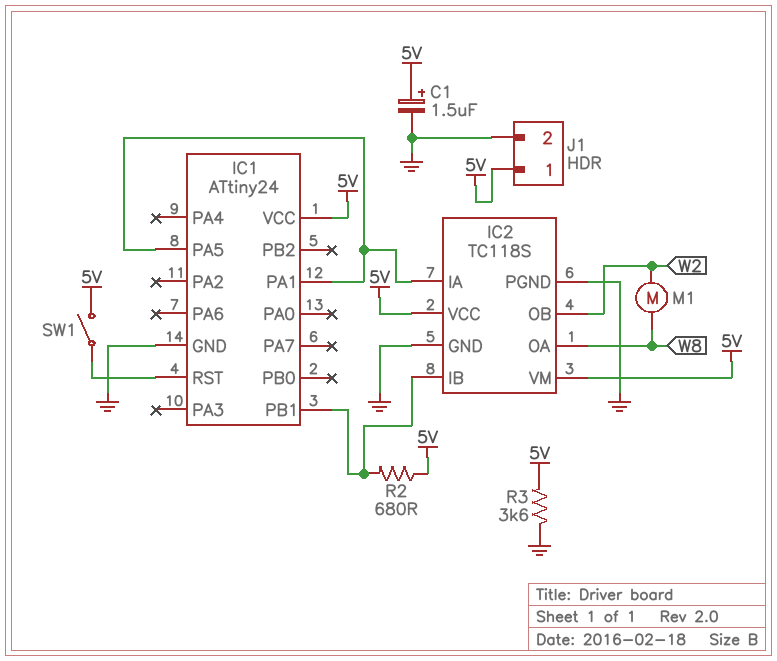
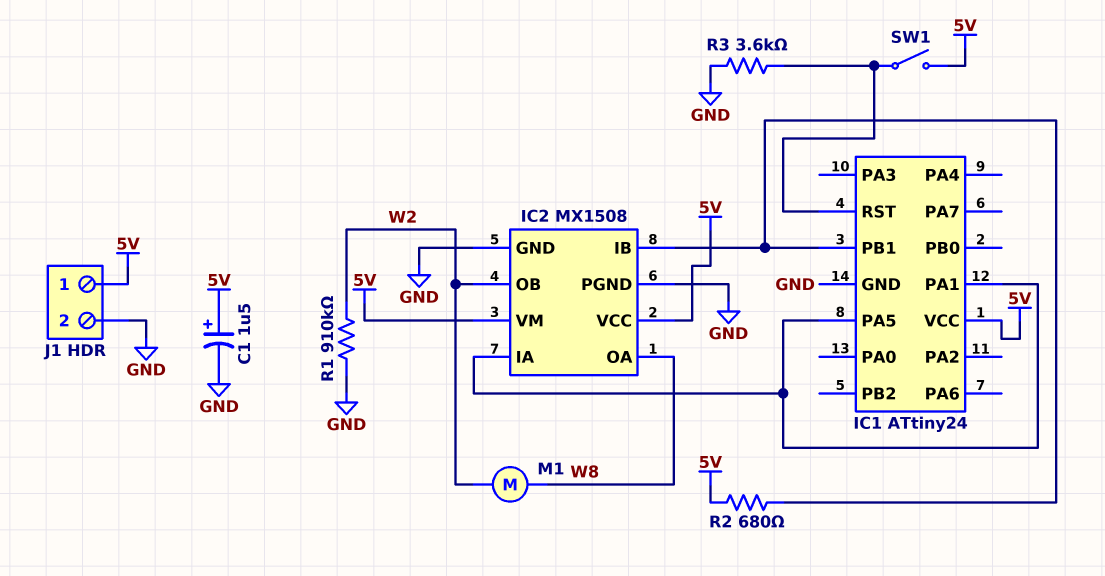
IC2: TC118S -> MX1508
R1: none -> 910k (GND, W2)
R3: 3.6k (5V, GND) -> 3.6k (GND, IC1/RST)

